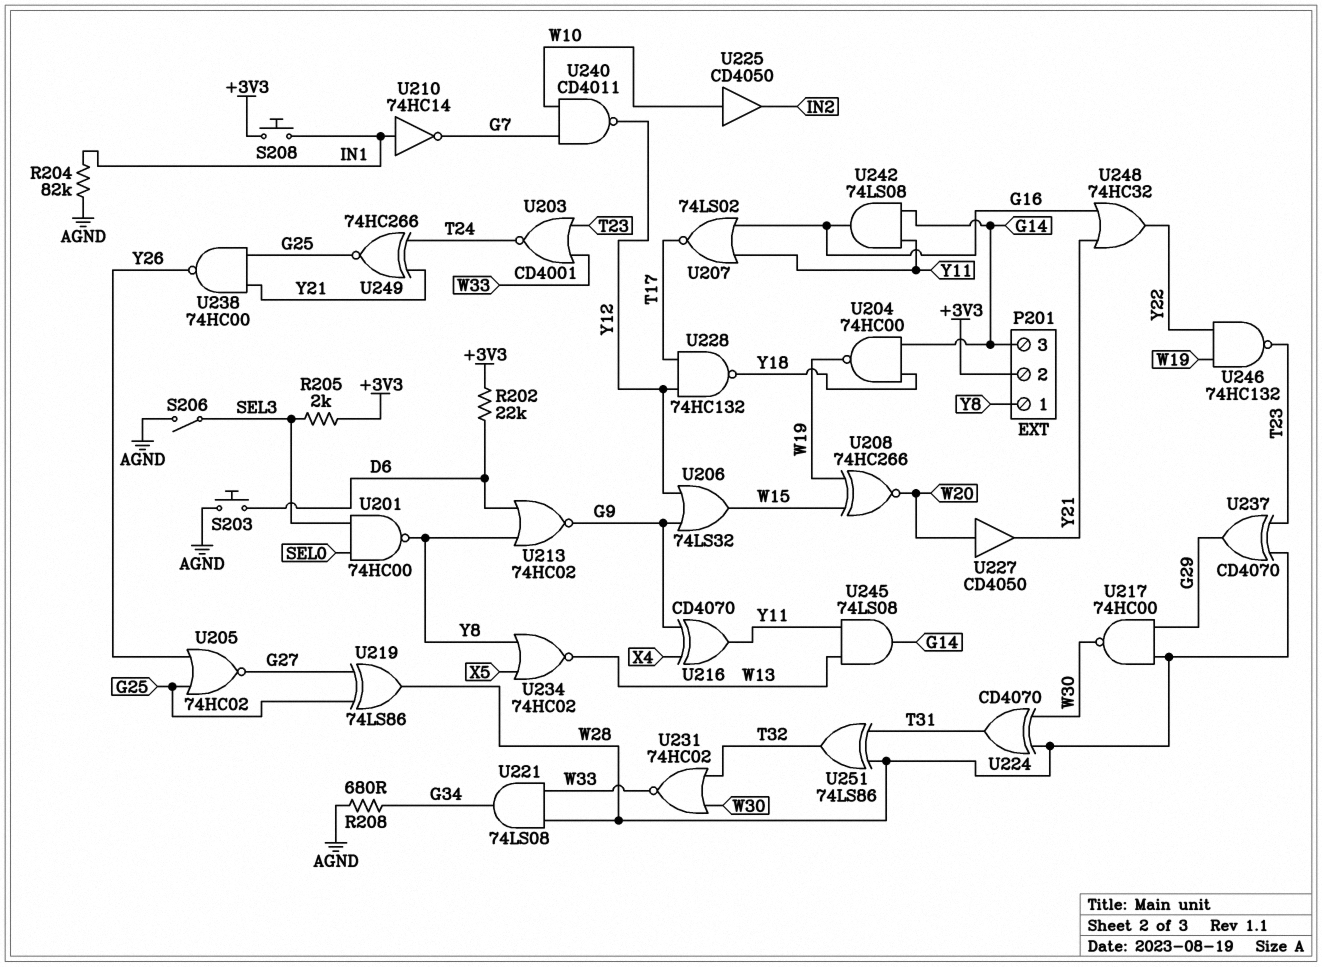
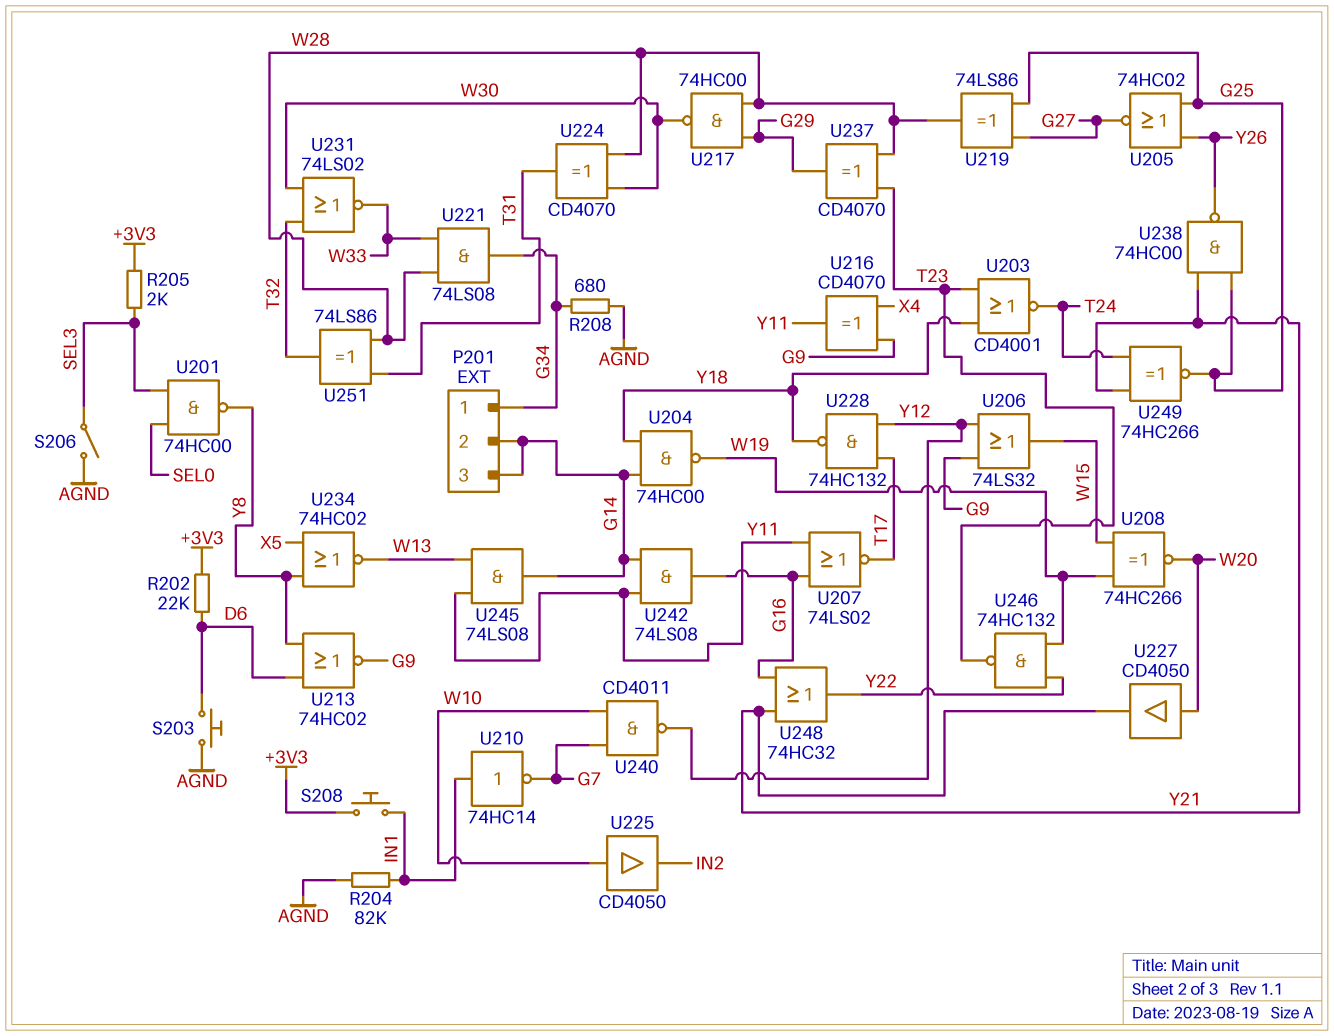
P201 pin 1: Y8 -> G34
P201 pin 2: +3V3 -> G14
U203: NOR CD4001 (in T23, in W33, out T24) -> NOR CD4001 (in T23, in Y18, out T24)
U231: NOR 74HC02 (in T32, in W30, out W33) -> NOR 74LS02 (in T32, in W30, out W33)

